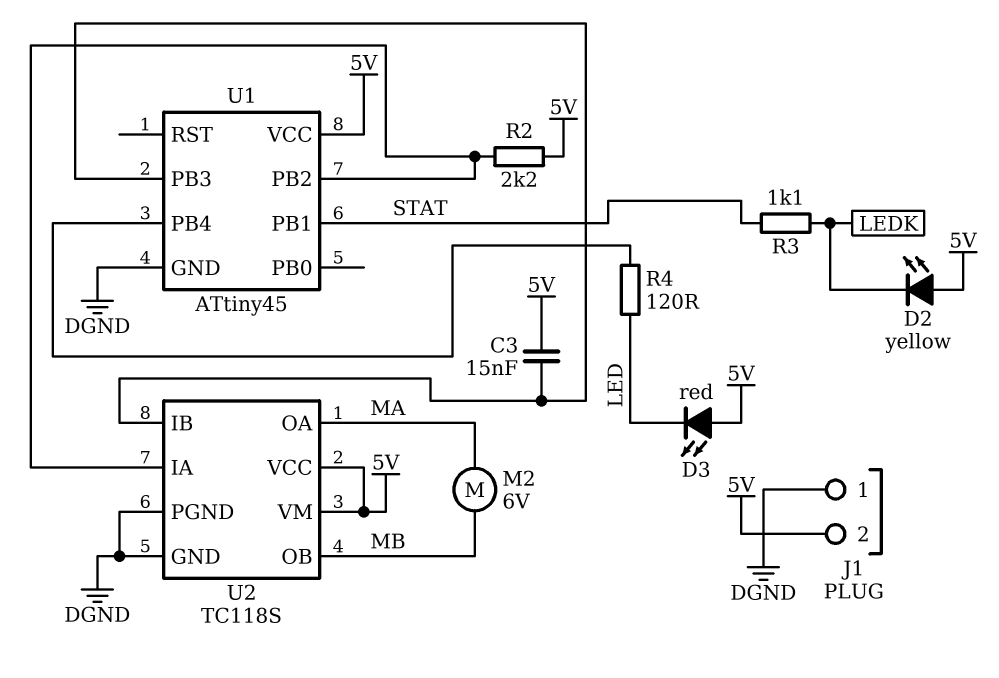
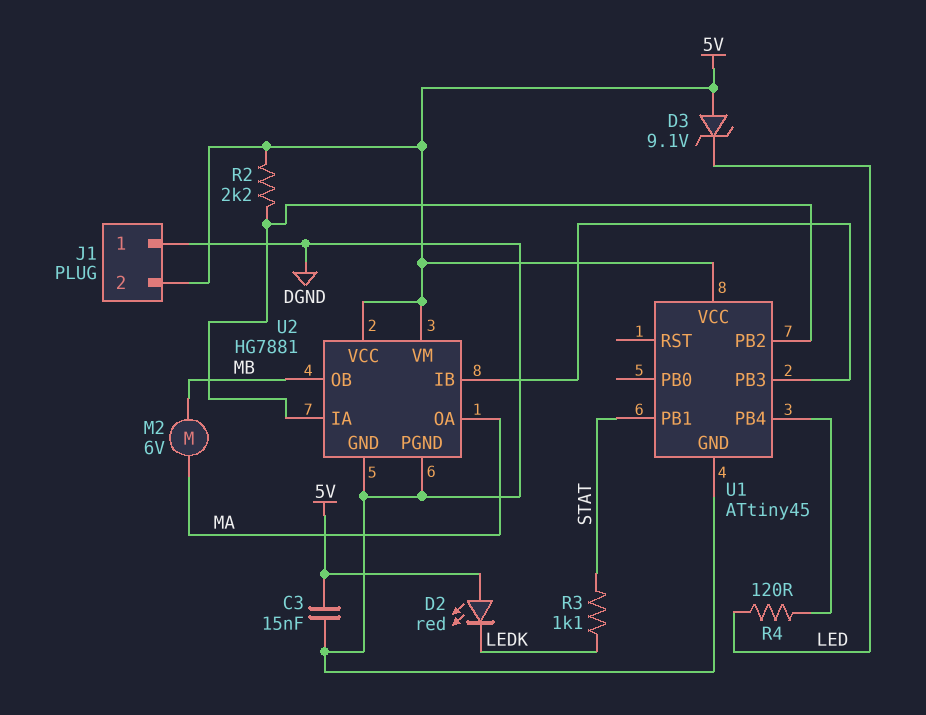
C3: 15nF (5V, U1/PB3) -> 15nF (5V, DGND)
D2: LED yellow (A 5V, K LEDK) -> LED red (A 5V, K LEDK)
D3: LED red (A 5V, K LED) -> zener 9.1V (A 5V, K LED)
U2: TC118S -> HG7881

